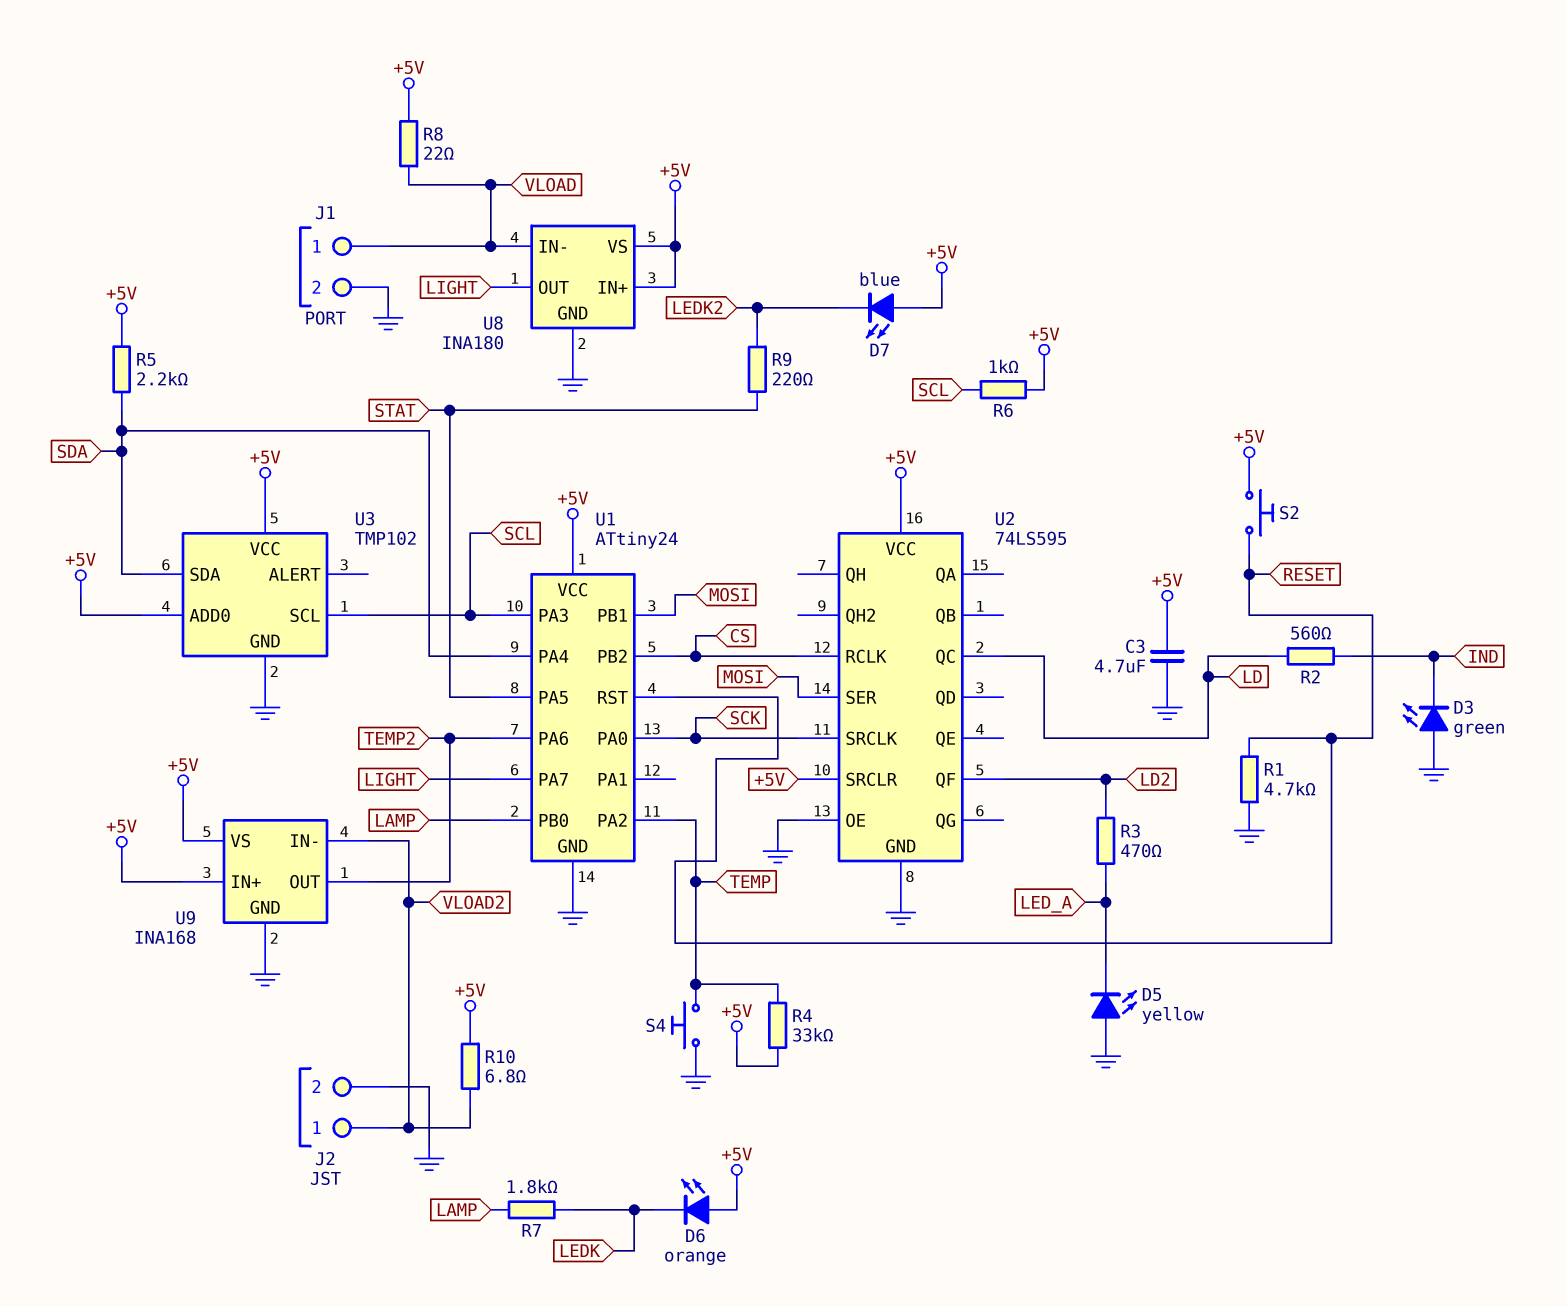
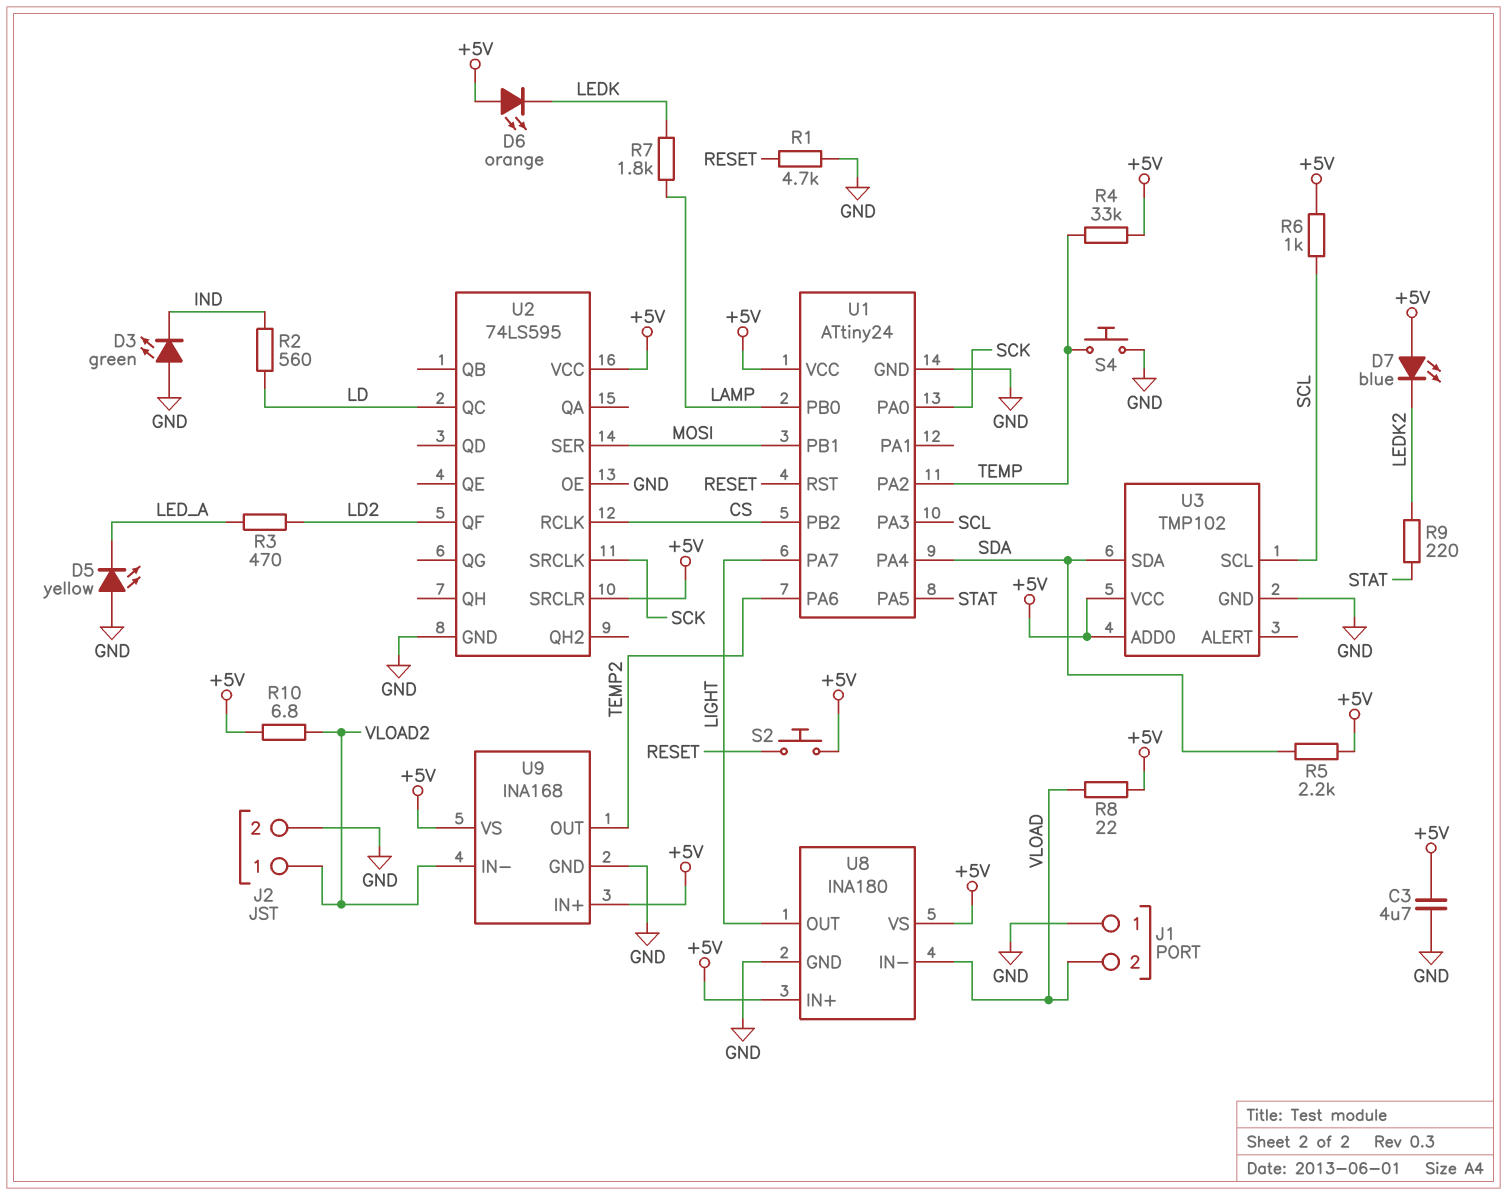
J1 pin 1: VLOAD -> GND
J1 pin 2: GND -> VLOAD

